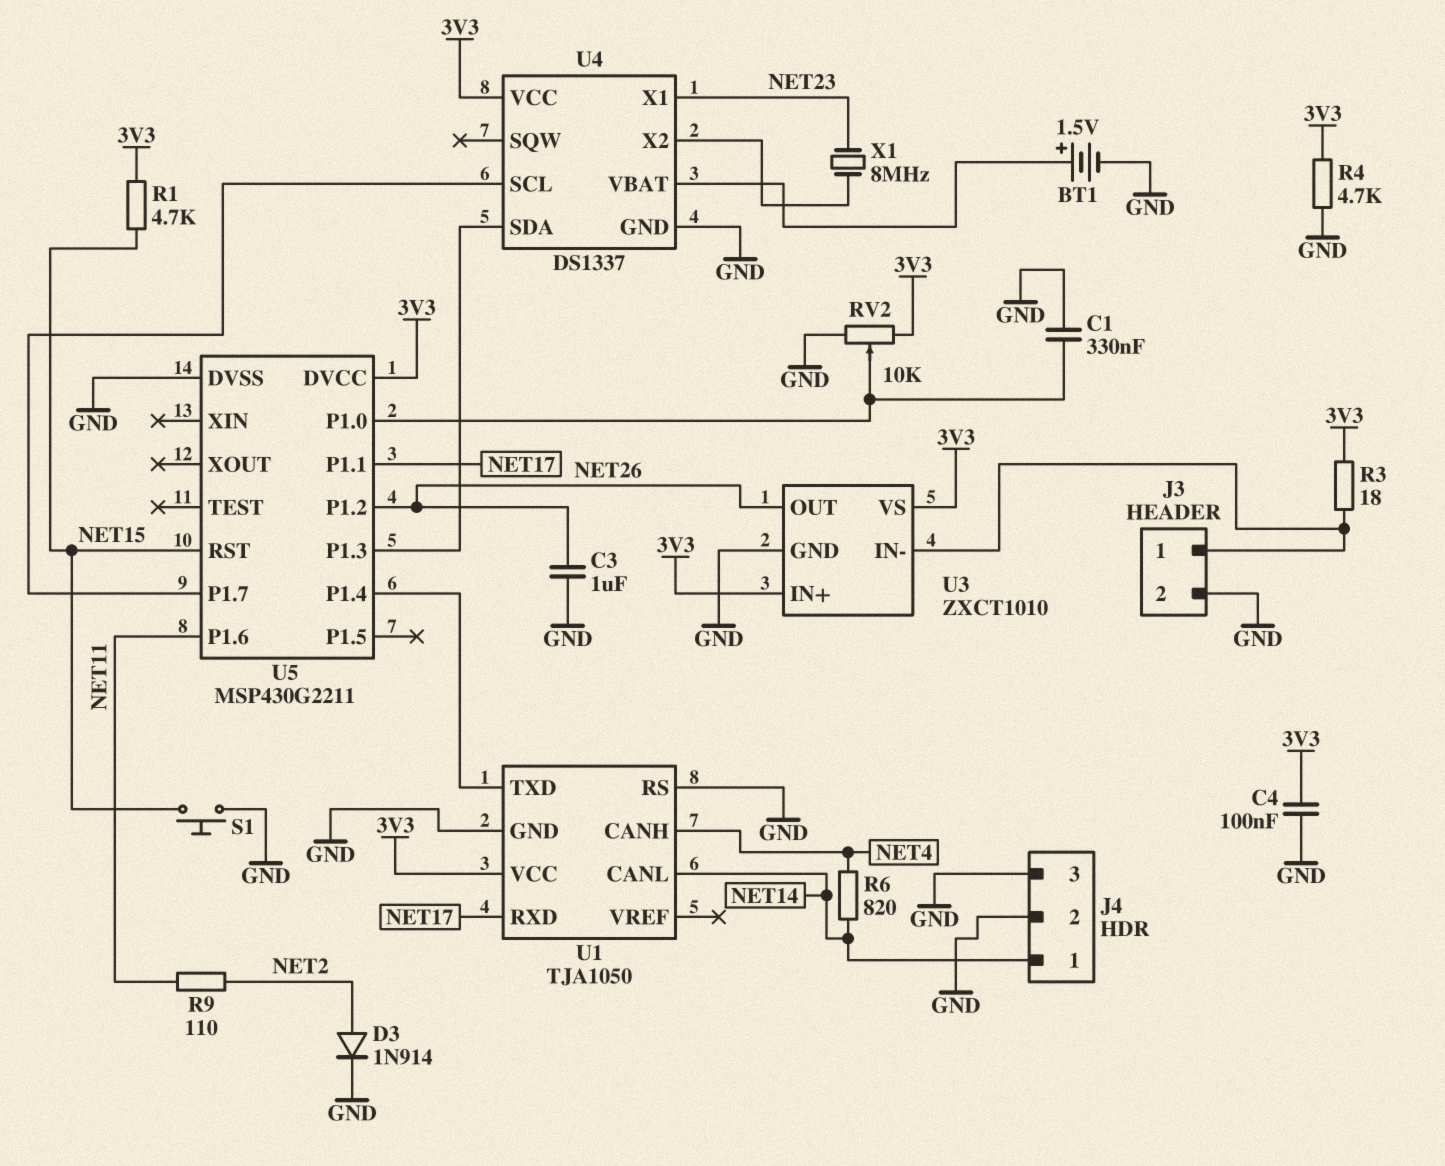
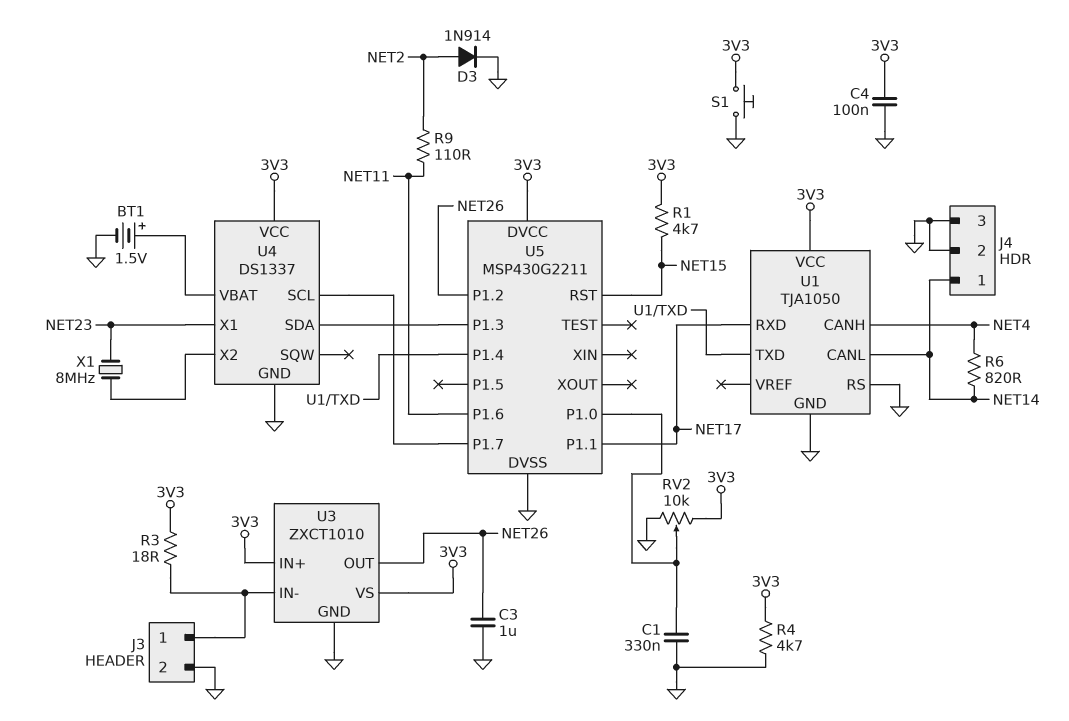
S1: button (GND, NET15) -> button (3V3, GND)

